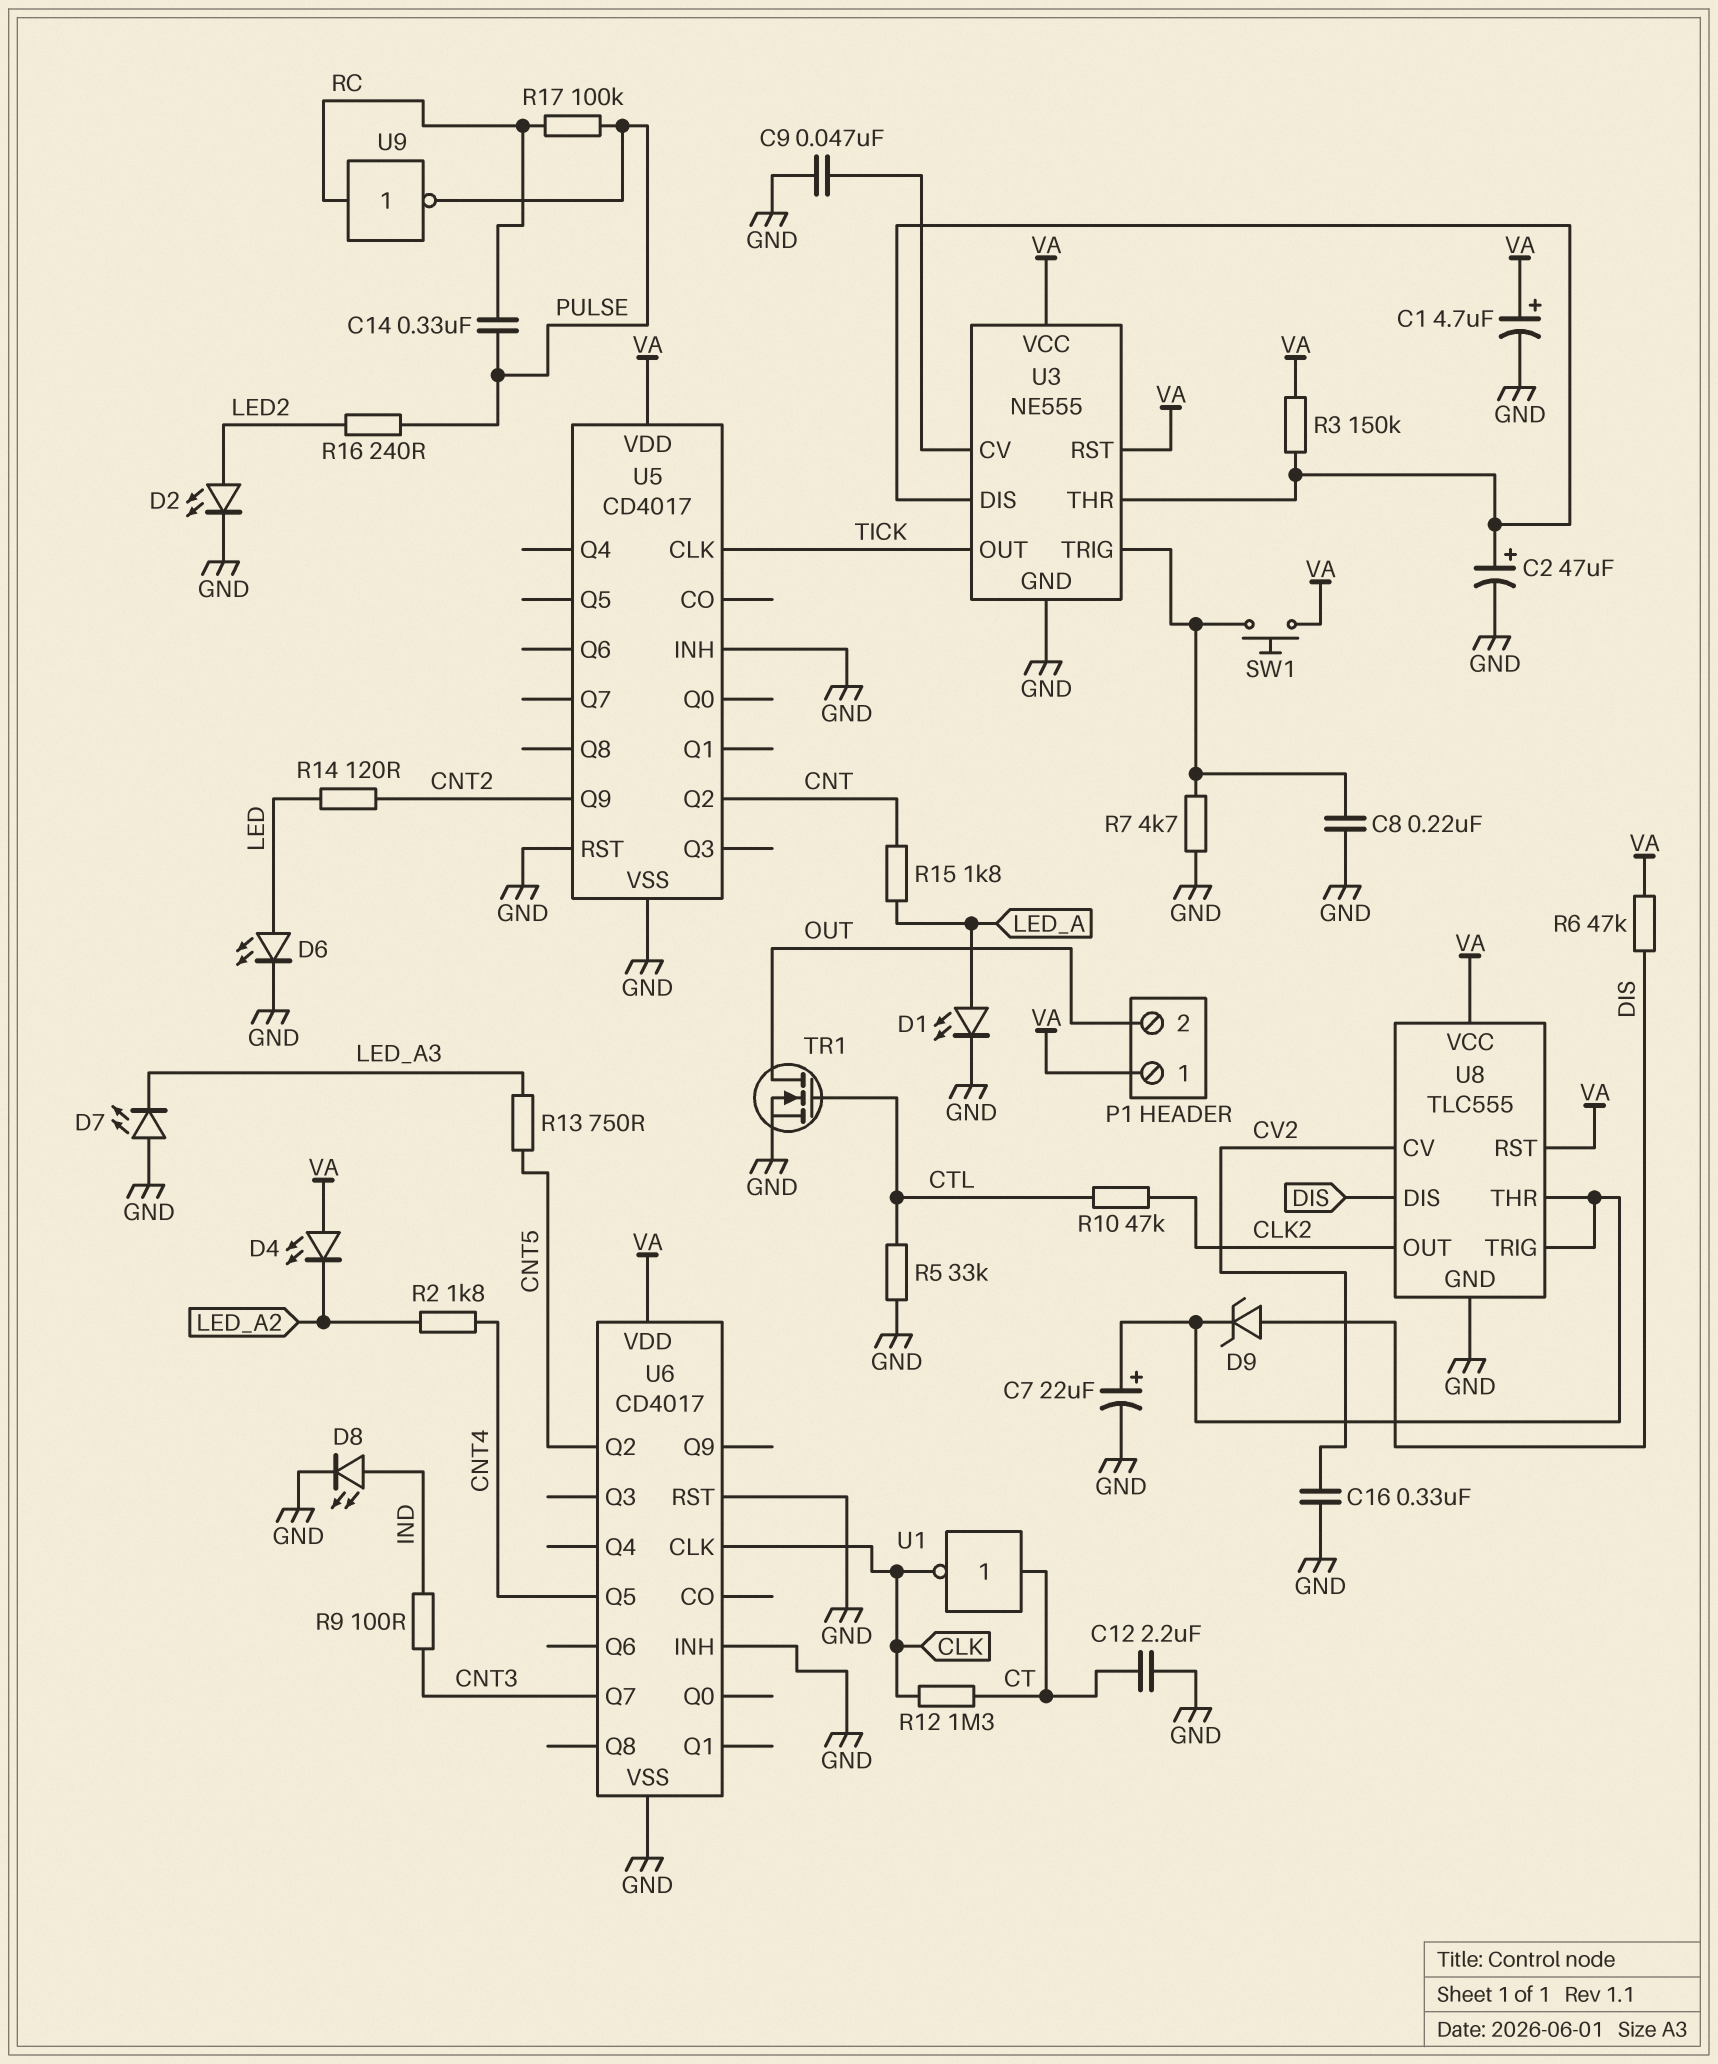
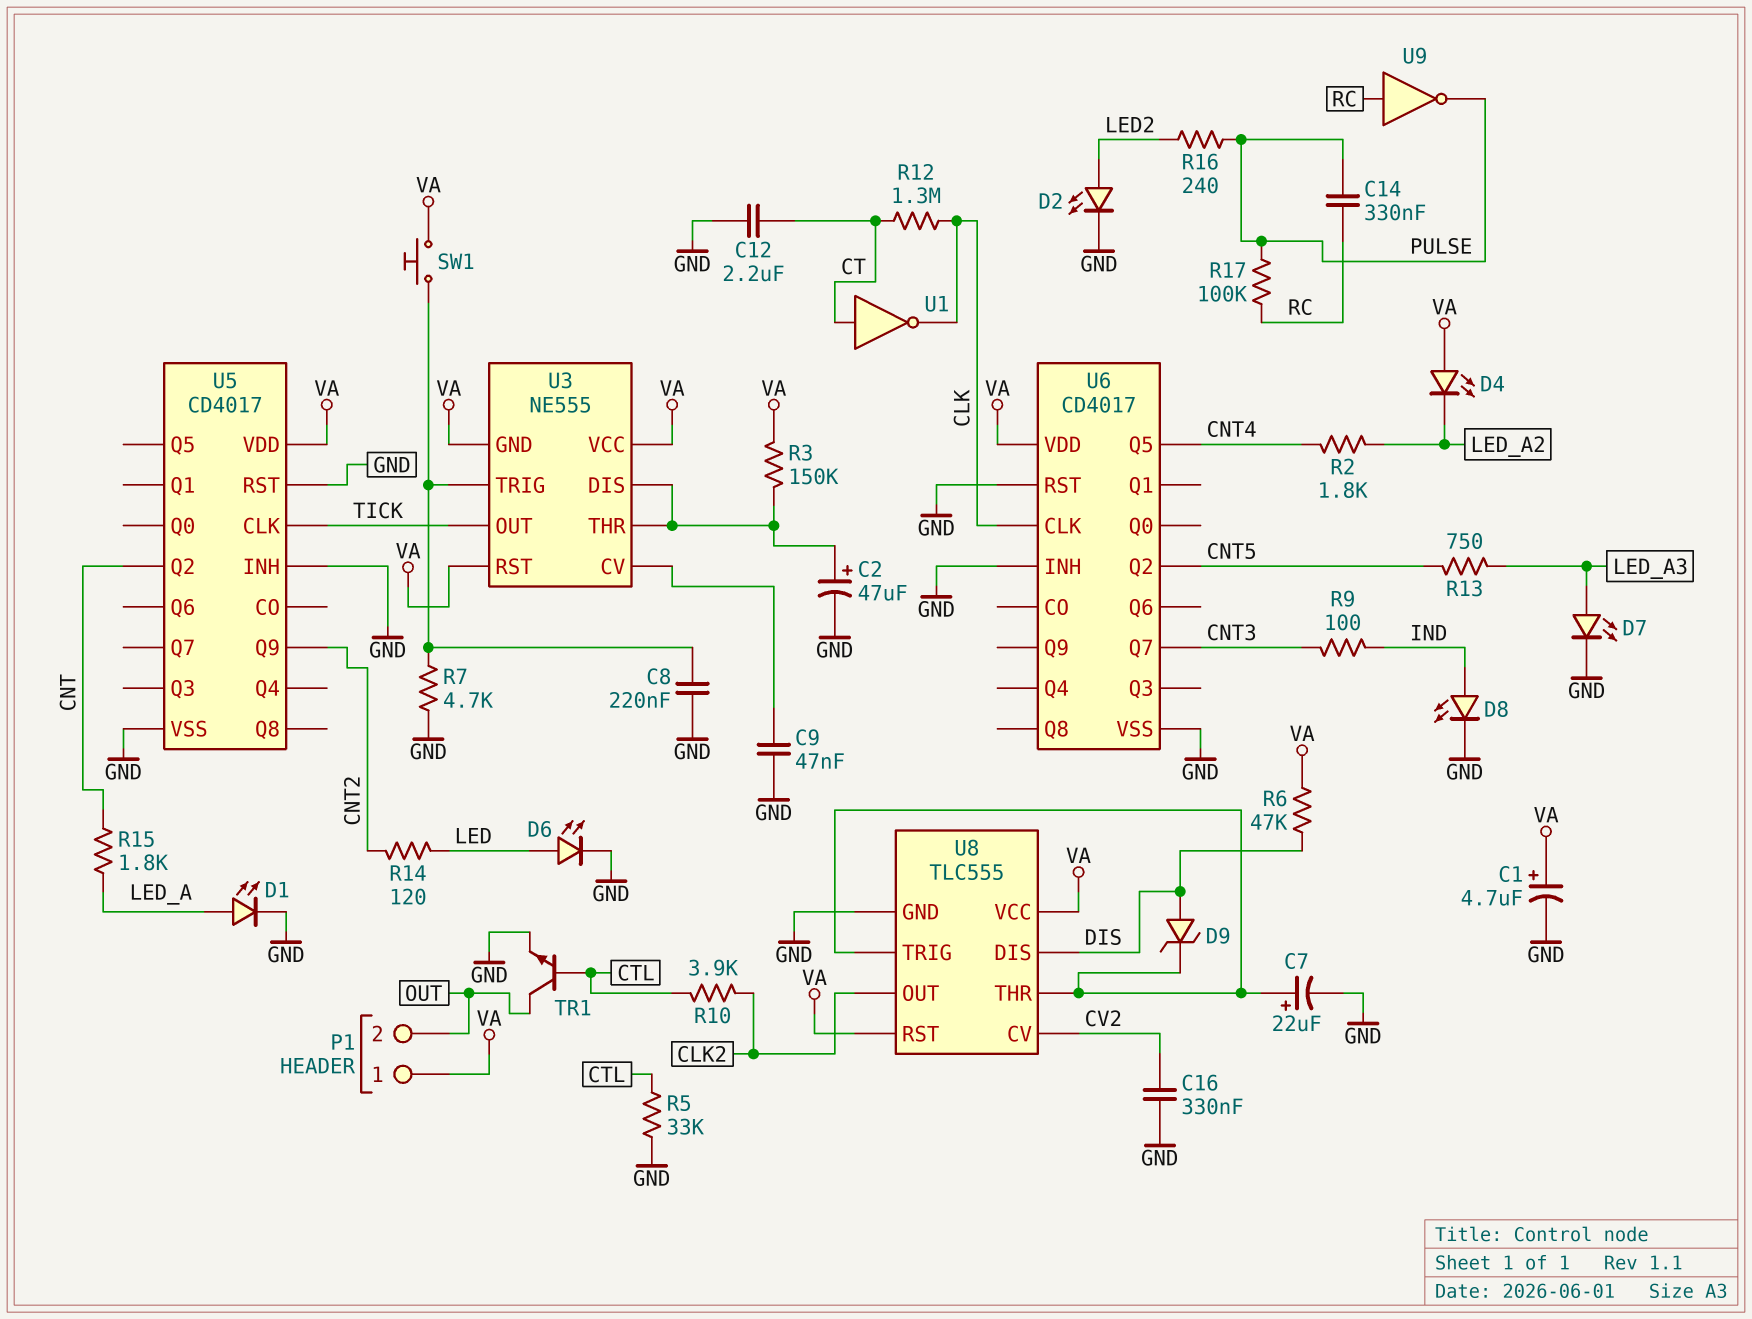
D7: LED (A GND, K LED_A3) -> LED (A LED_A3, K GND)
R10: 47k (CLK2, CTL) -> 3.9k (CLK2, CTL)
TR1: NMOS (G CTL, D OUT, S GND) -> NPN (B CTL, C OUT, E GND)
U3 pin GND: GND -> VA

